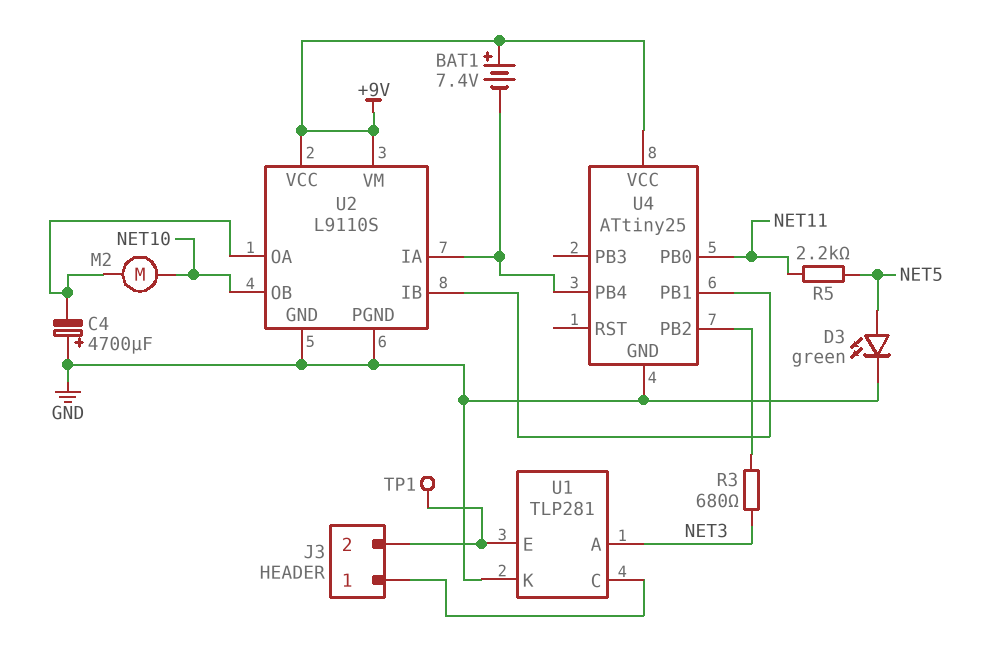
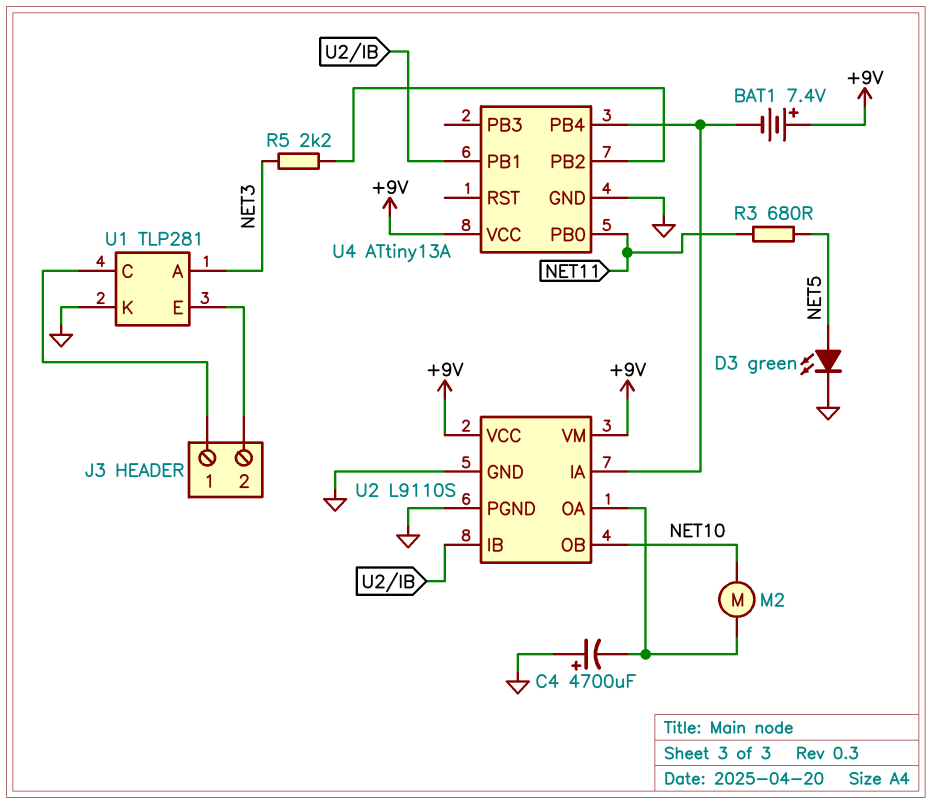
R3: 680 (NET3, U4/PB2) -> 680 (NET5, NET11)
R5: 2.2k (NET5, NET11) -> 2.2k (NET3, U4/PB2)
TP1: test point (J3/2) -> none
U4: ATtiny25 -> ATtiny13A

